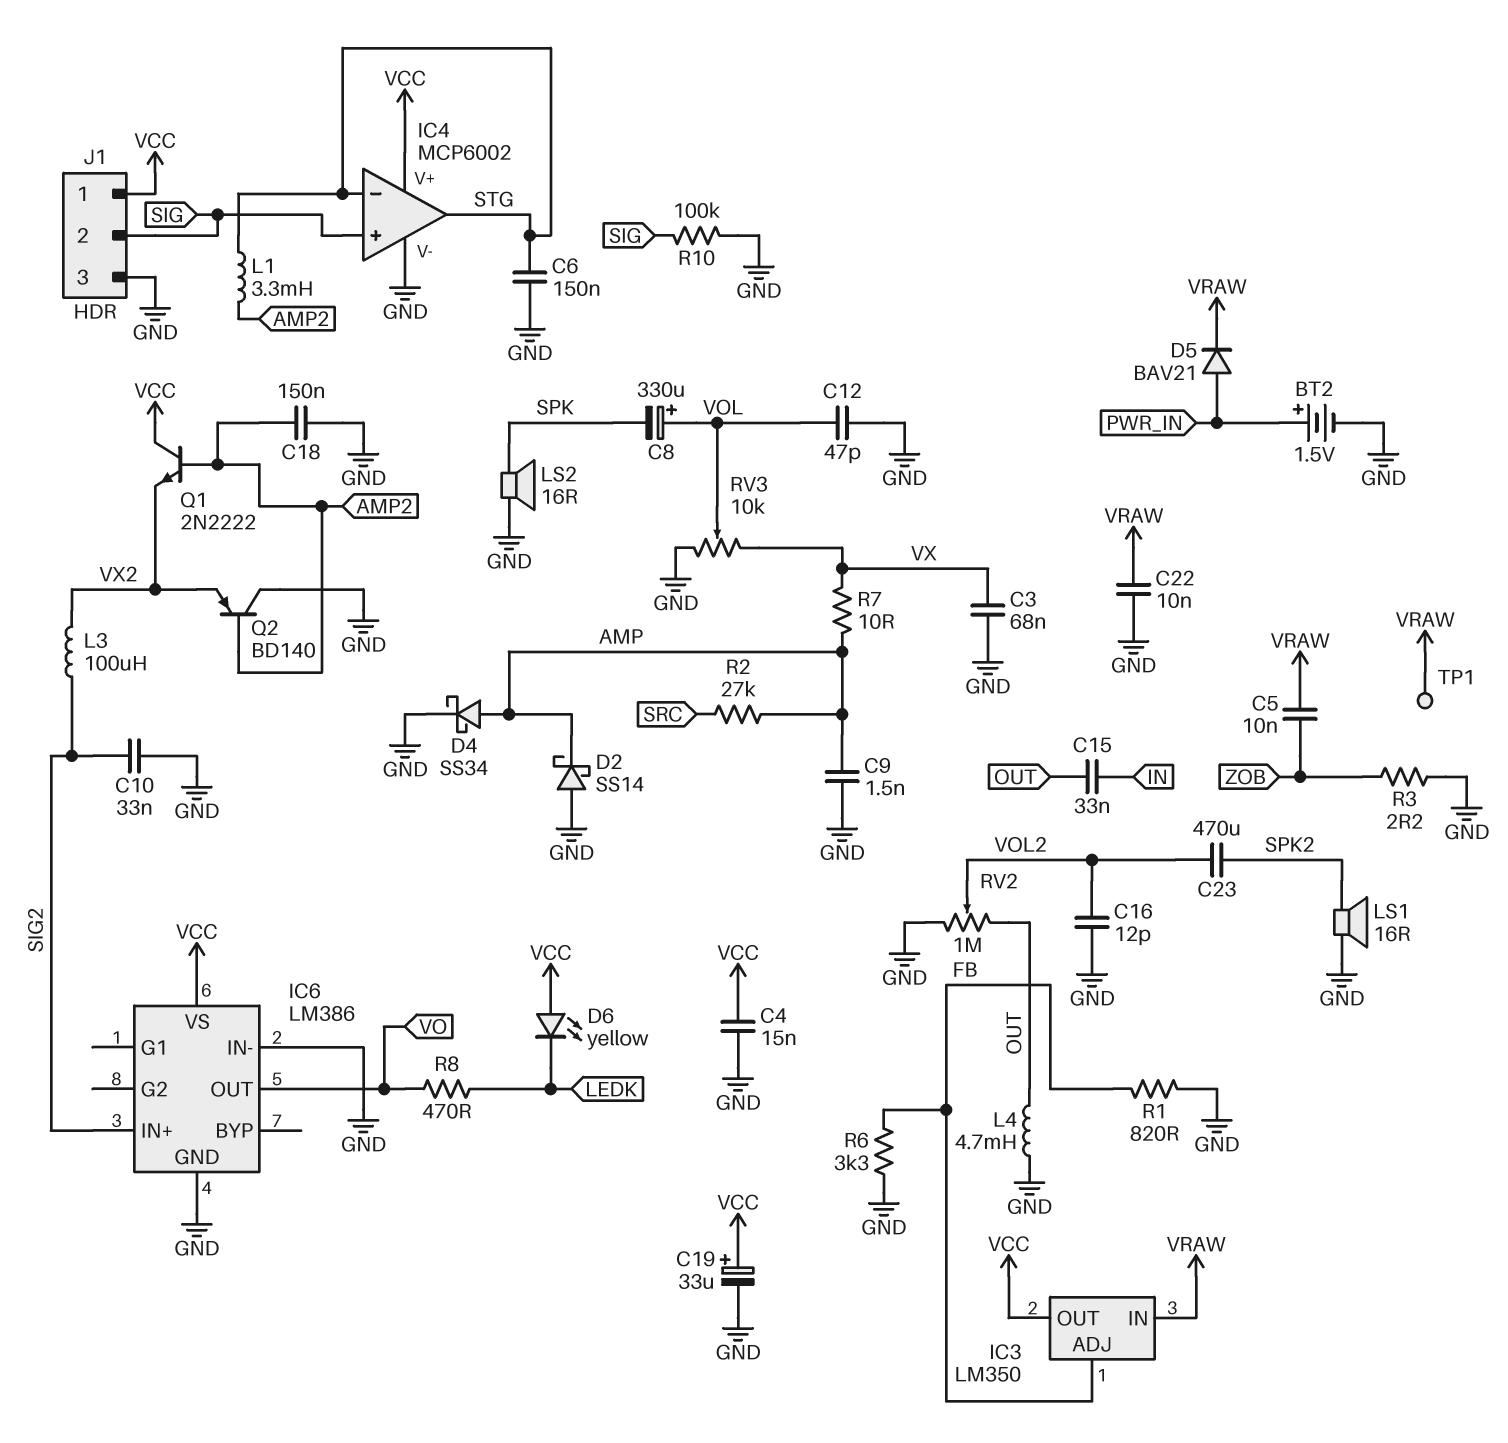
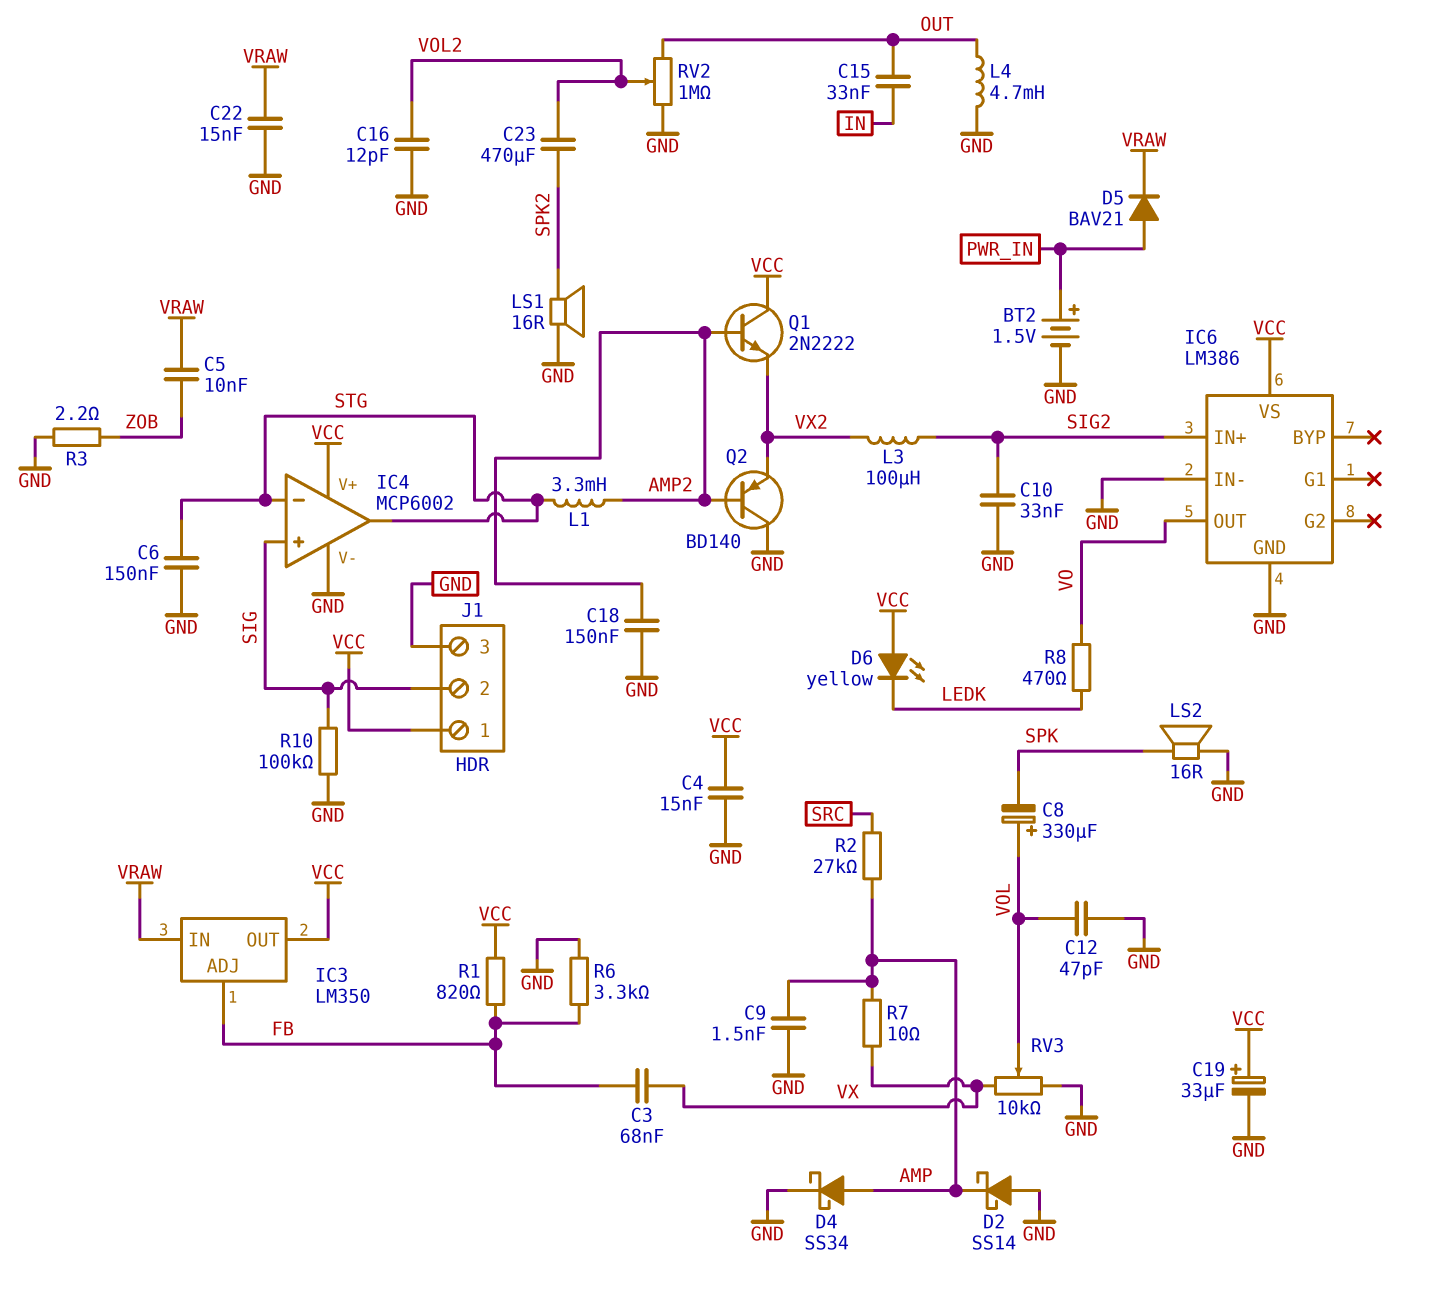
C3: 68nF (GND, VX) -> 68nF (FB, VX)
C22: 10nF (GND, VRAW) -> 15nF (GND, VRAW)
R1: 820 (FB, GND) -> 820 (FB, VCC)
TP1: test point (VRAW) -> none

